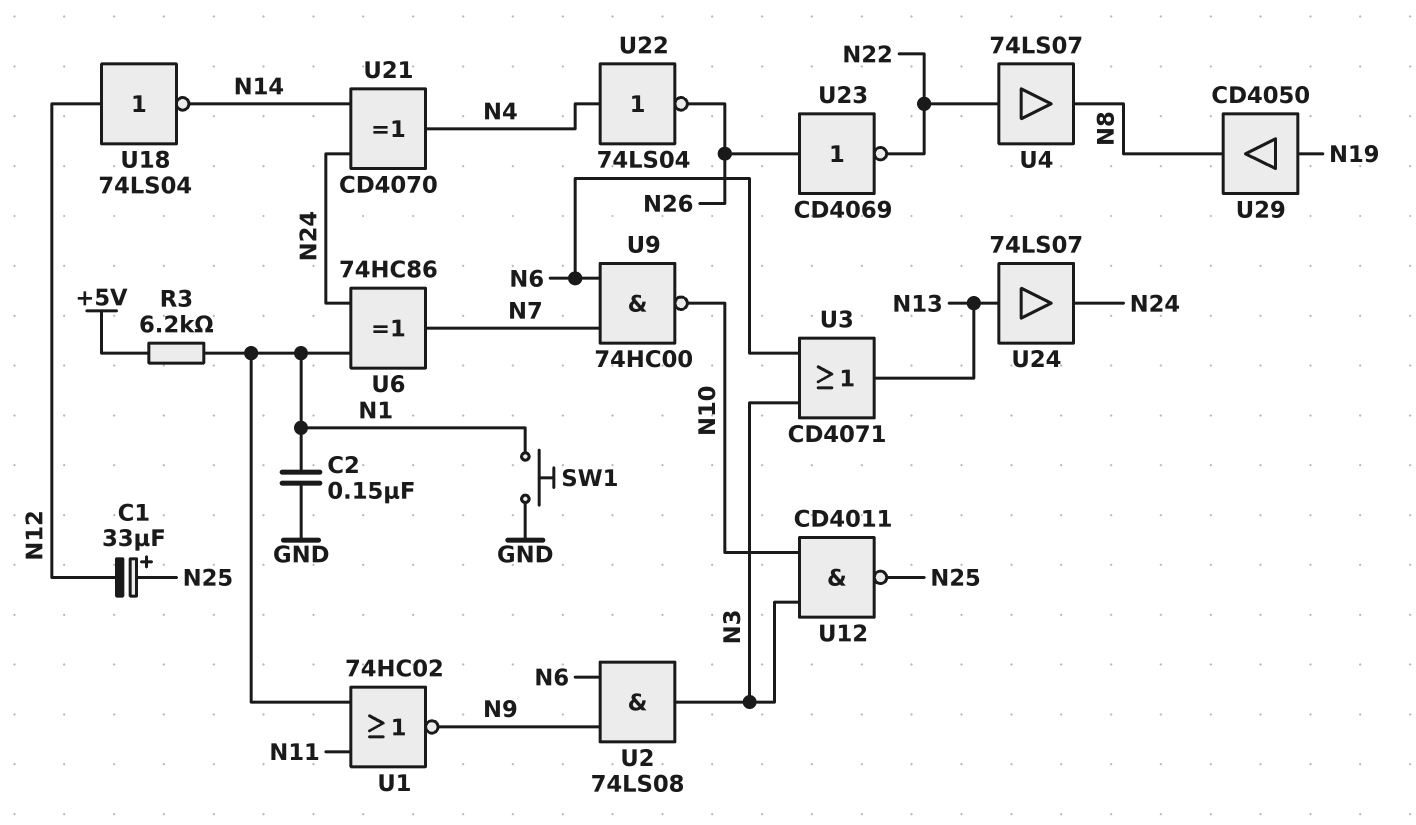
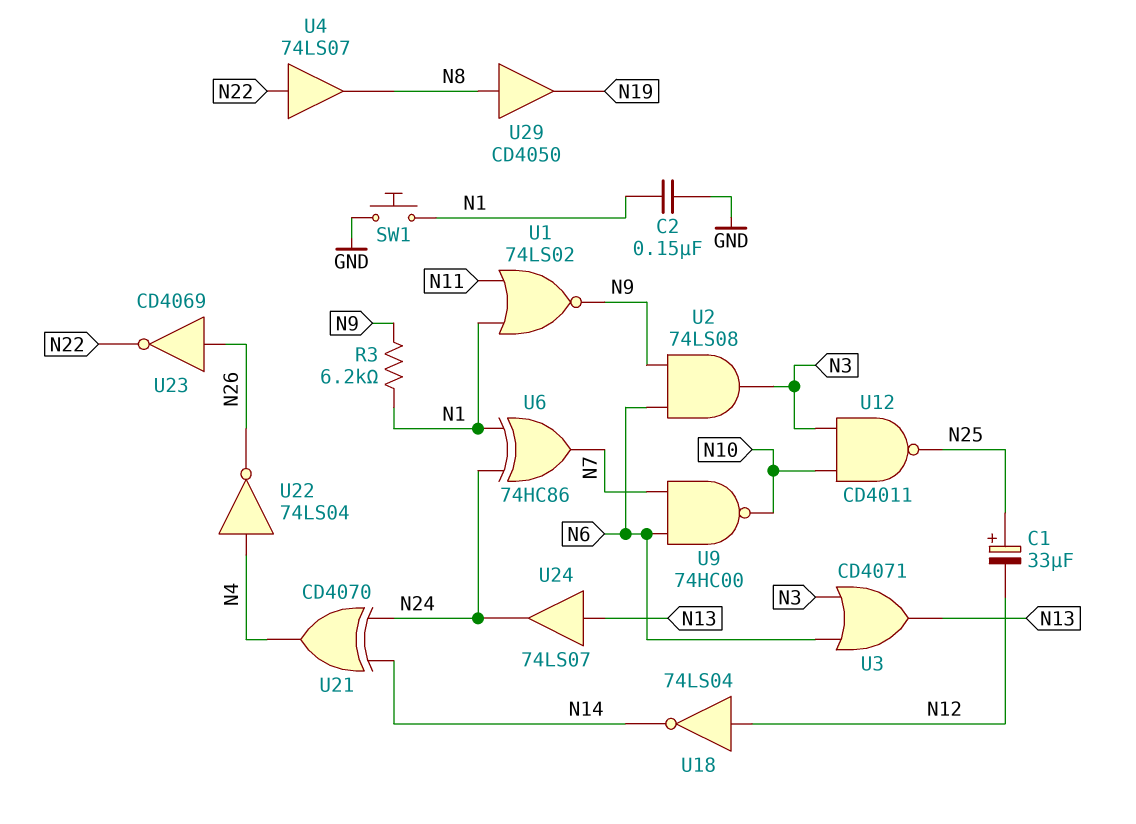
R3: 6.2k (+5V, N1) -> 6.2k (N1, N9)
U1: NOR 74HC02 (in N1, in N11, out N9) -> NOR 74LS02 (in N1, in N11, out N9)
U29: buffer CD4050 (in N19, out N8) -> buffer CD4050 (in N8, out N19)

